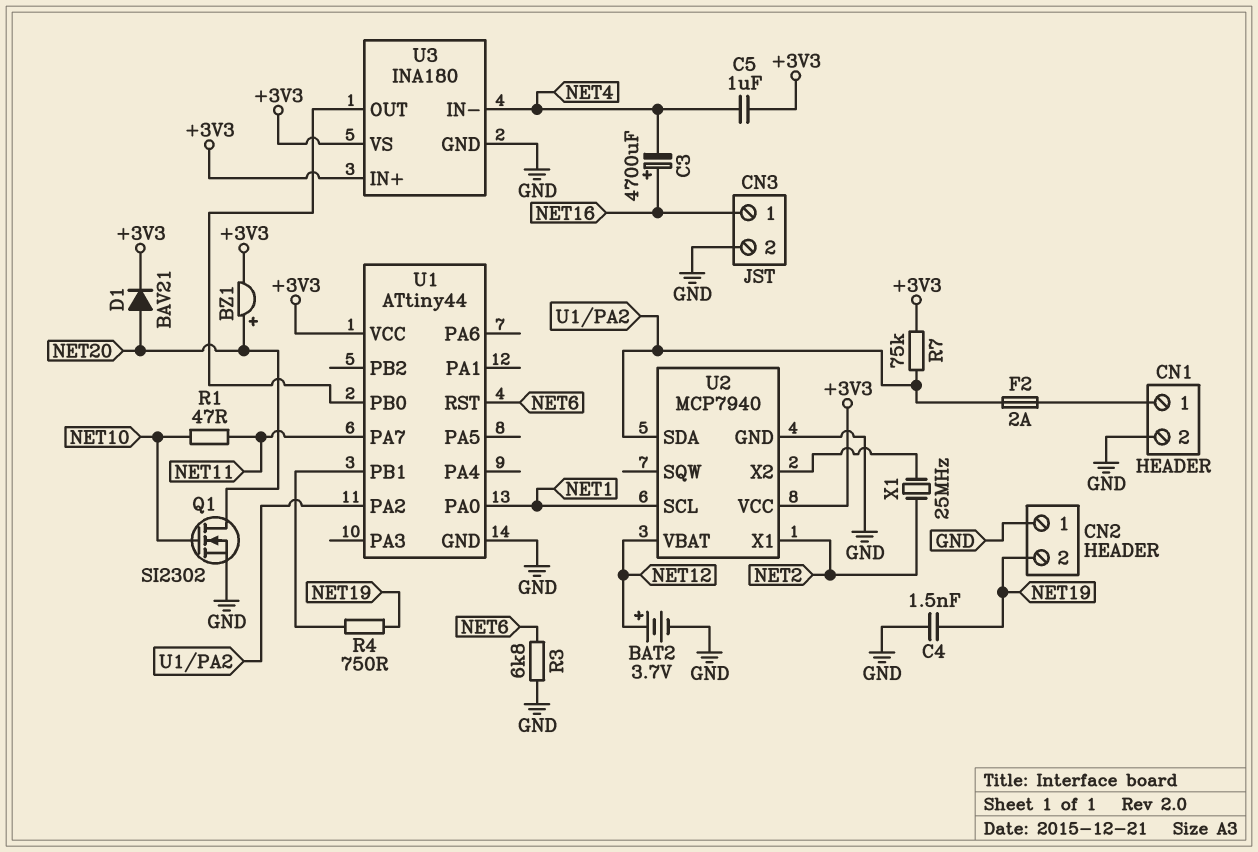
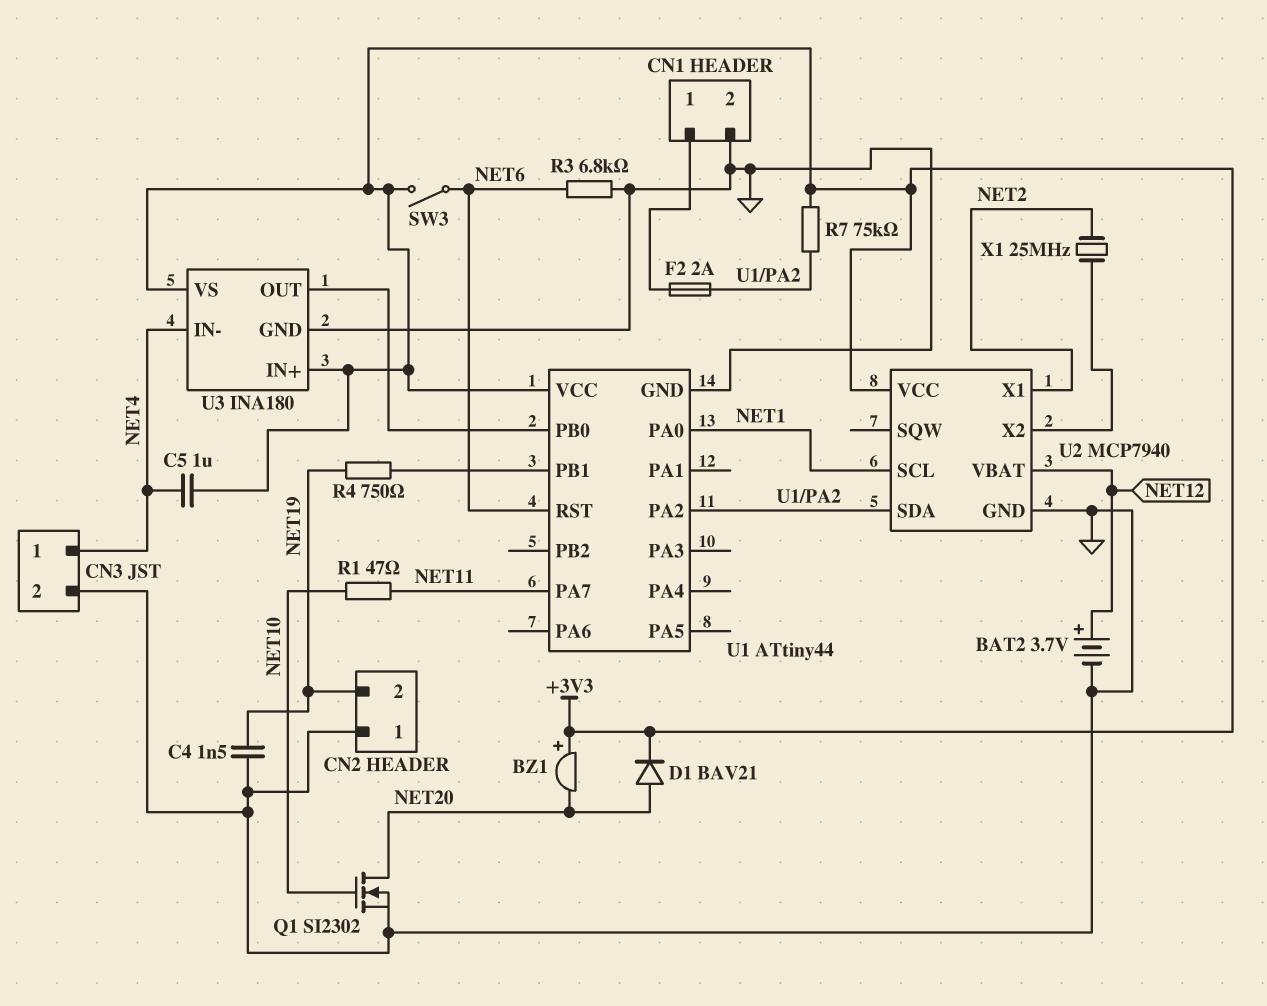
BZ1: buzzer (plus NET20, minus +3V3) -> buzzer (plus +3V3, minus NET20)
C3: 4700uF (plus NET16, minus NET4) -> none
CN3 pin 1: NET16 -> NET4
SW3: none -> switch (+3V3, NET6)

